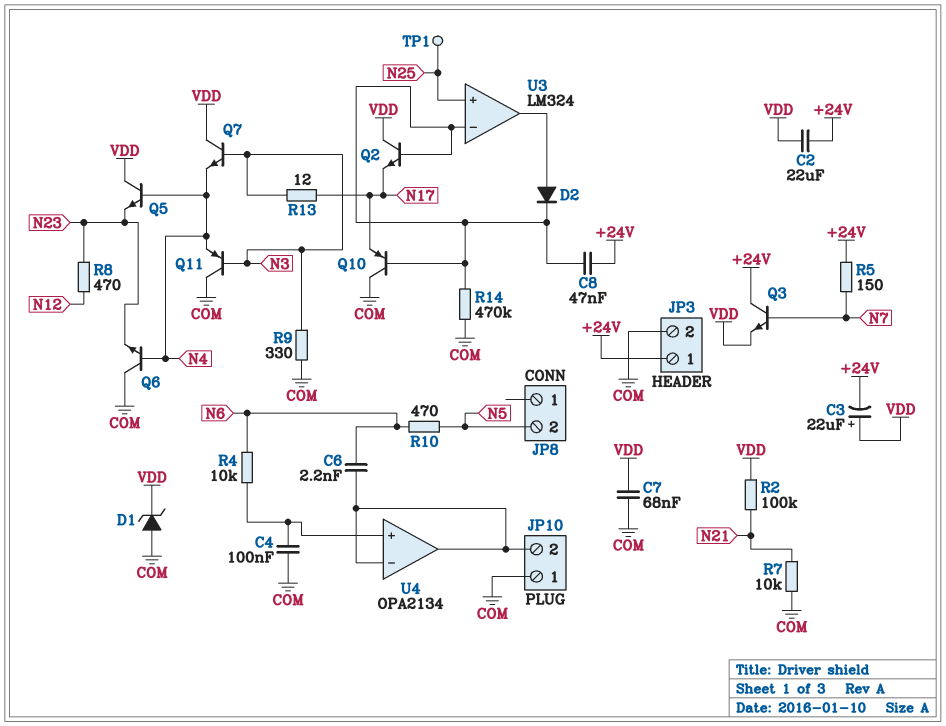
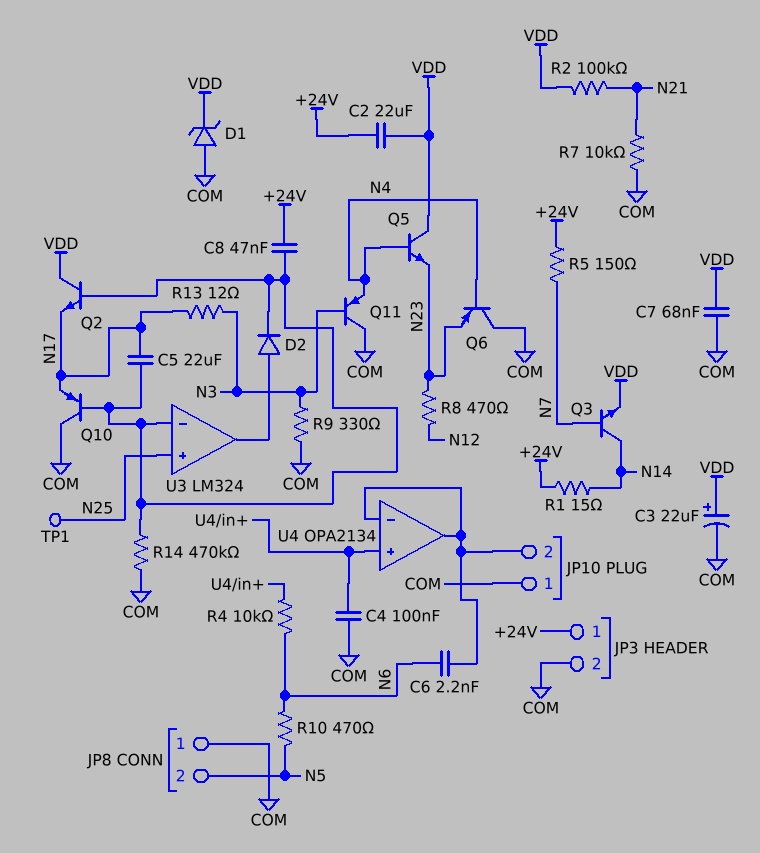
C3: 22uF (plus VDD, minus +24V) -> 22uF (plus VDD, minus COM)
C5: none -> 22uF (N17, U3/in-)
JP8 pin 1: none -> COM
Q3: NPN (B N7, C +24V, E VDD) -> NPN (B N7, C N14, E VDD)
Q6: NPN (B N4, C COM, E N23) -> PNP (B N4, C COM, E N23)
Q7: NPN (B N3, C VDD, E N4) -> none
R1: none -> 15 (+24V, N14)

